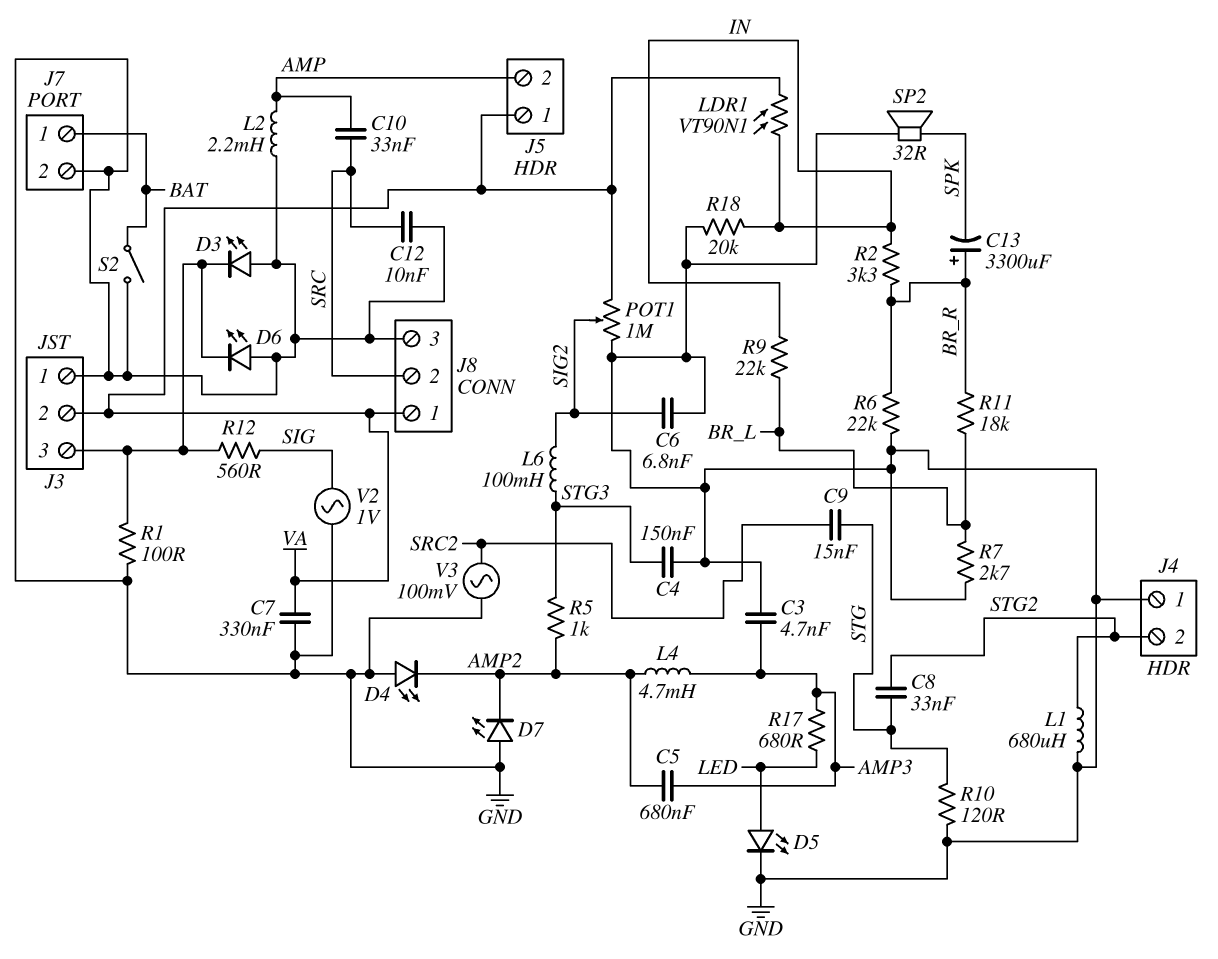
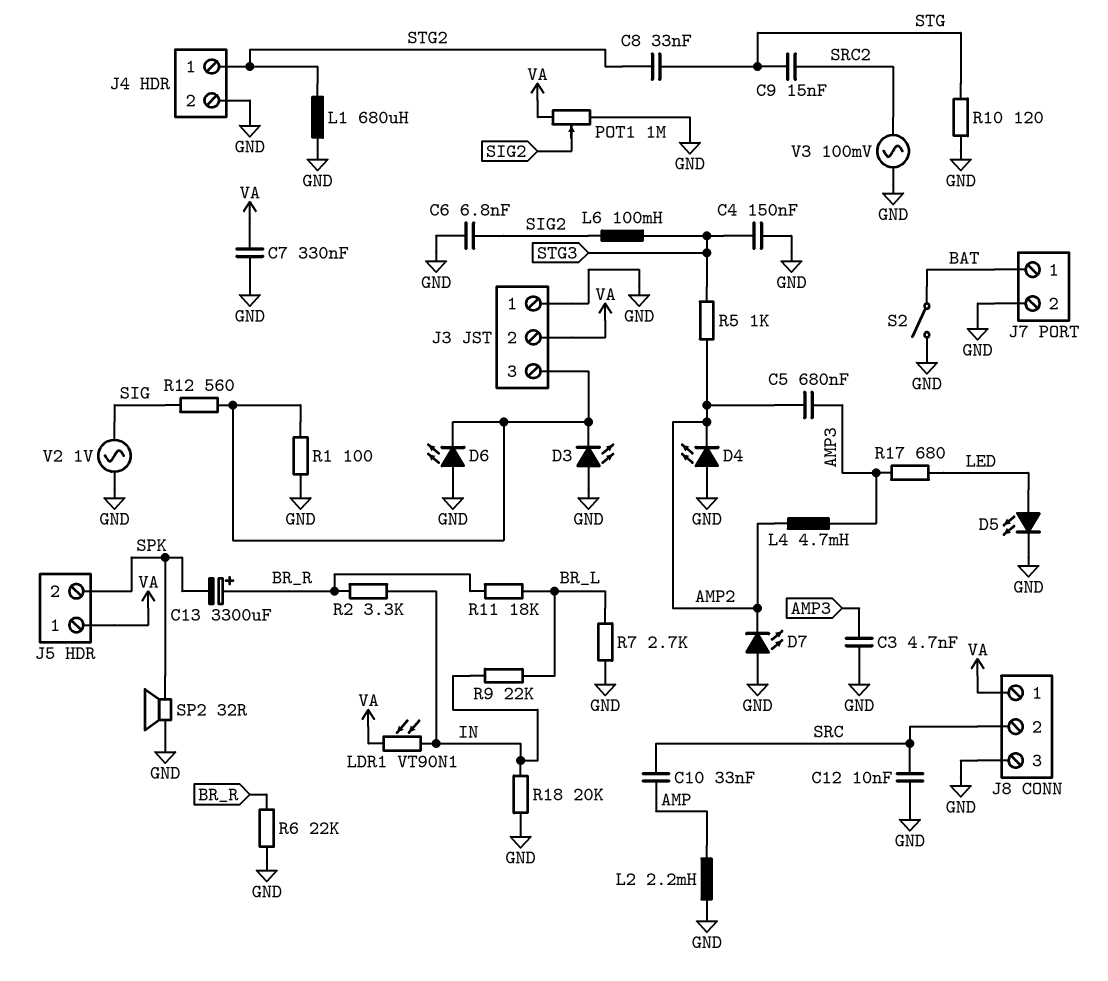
J4 pin 1: GND -> STG2
J4 pin 2: STG2 -> GND
J5 pin 2: AMP -> SPK

